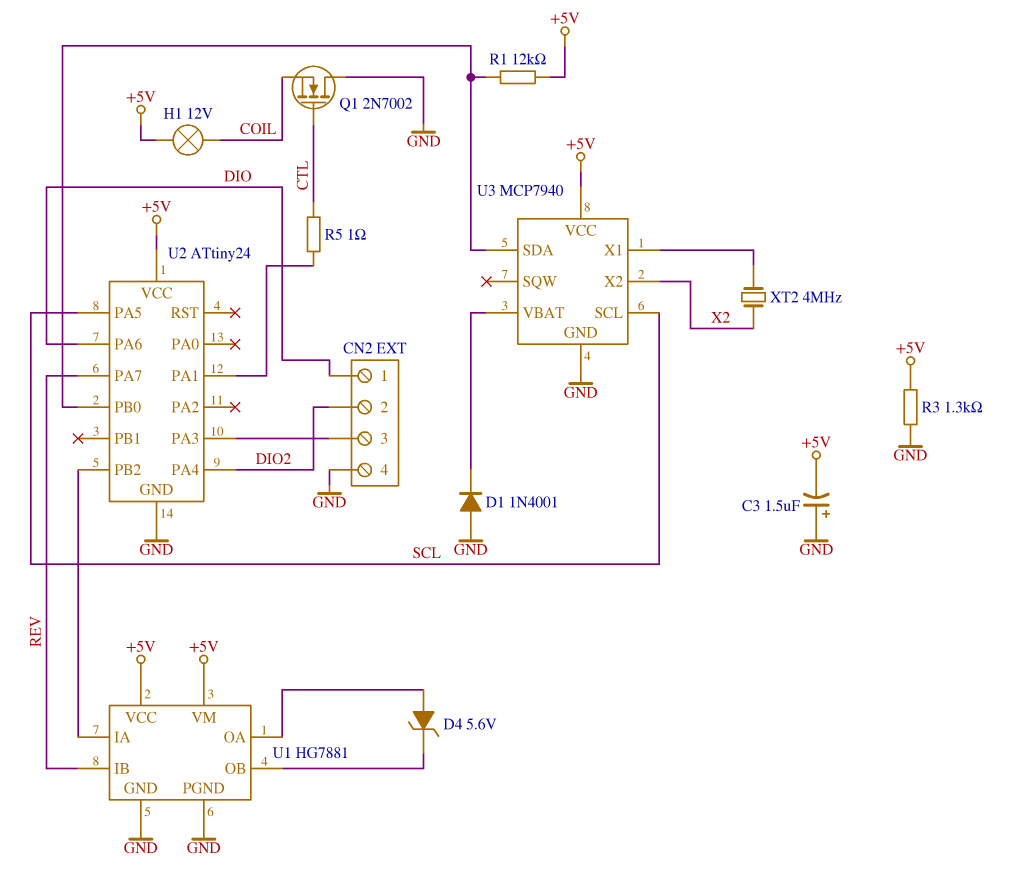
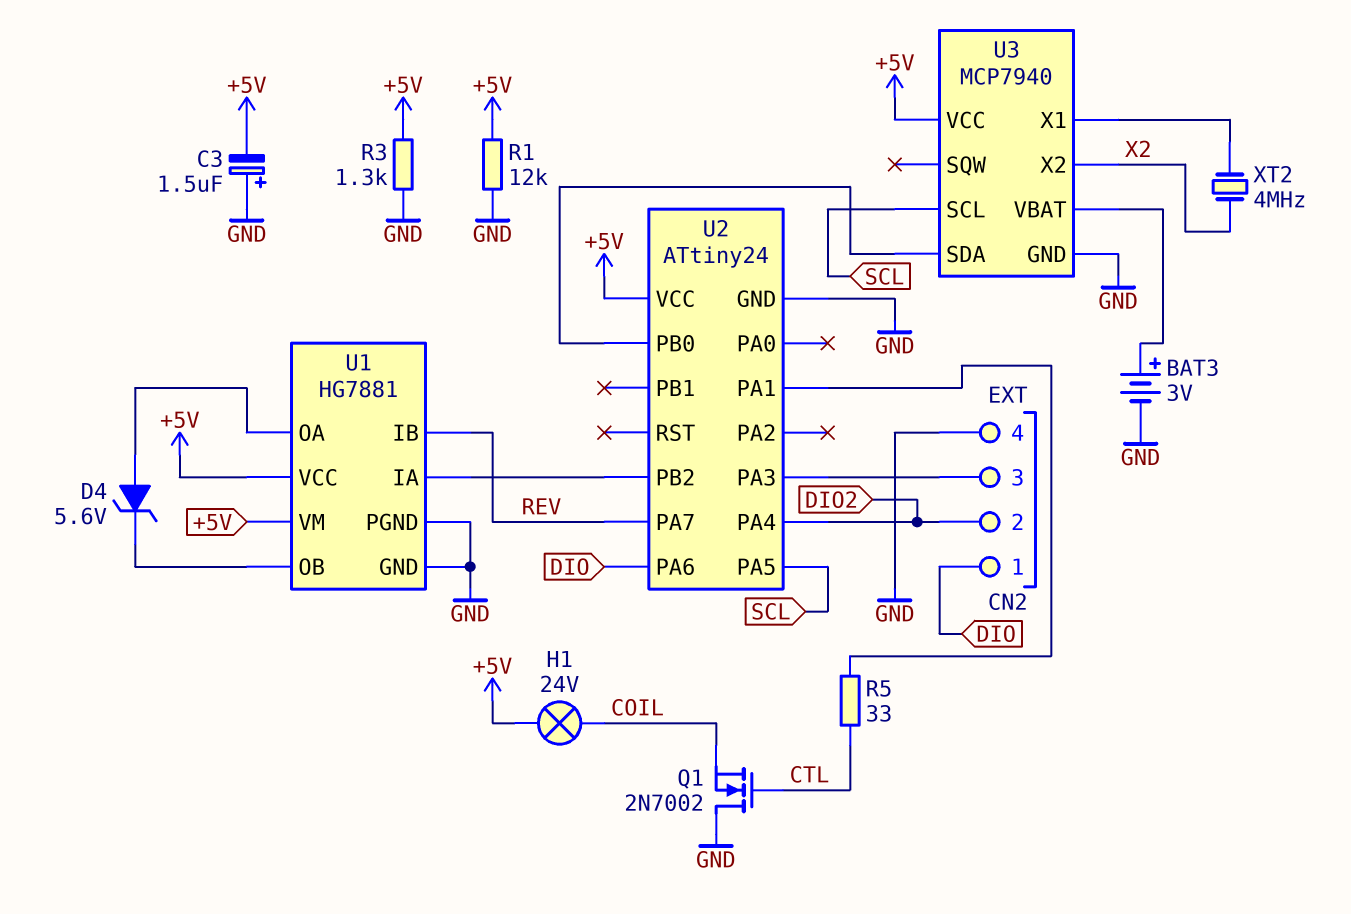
BAT3: none -> 3V (plus U3/VBAT, minus GND)
D1: diode 1N4001 (A GND, K U3/VBAT) -> none
H1: lamp 12V (+5V, COIL) -> lamp 24V (+5V, COIL)
R1: 12k (+5V, U2/PB0) -> 12k (+5V, GND)
R5: 1 (CTL, U2/PA1) -> 33 (CTL, U2/PA1)

